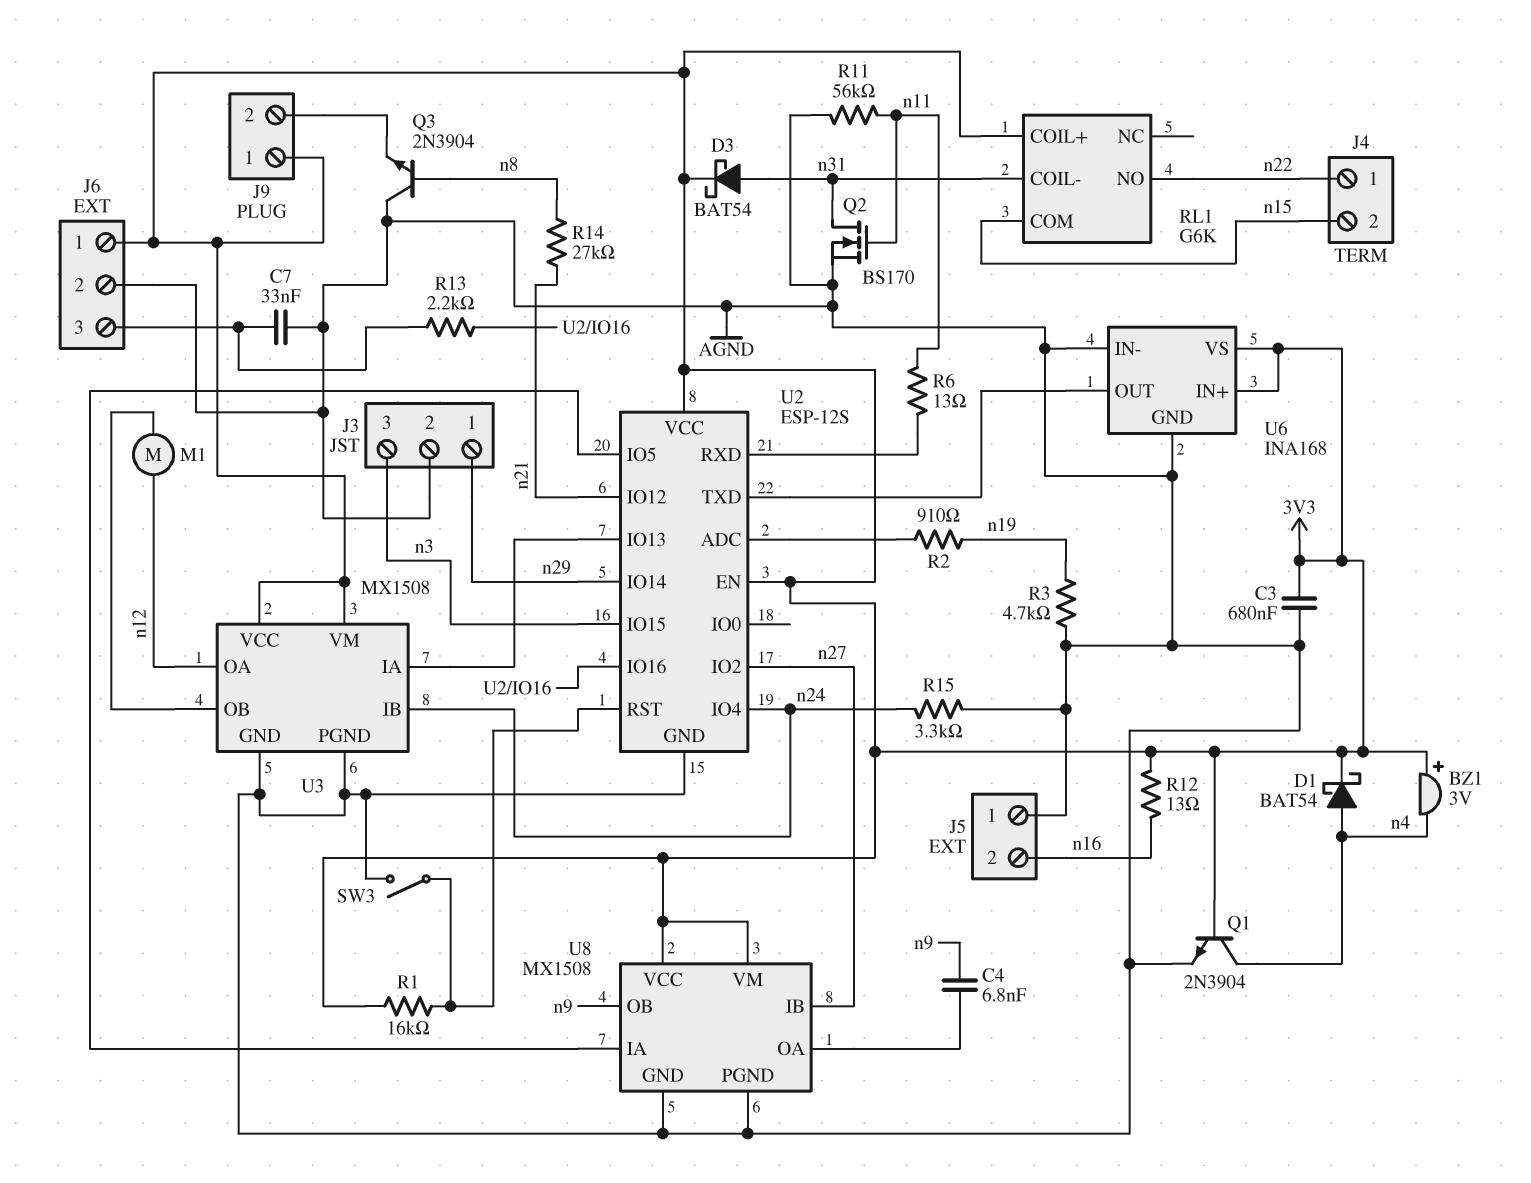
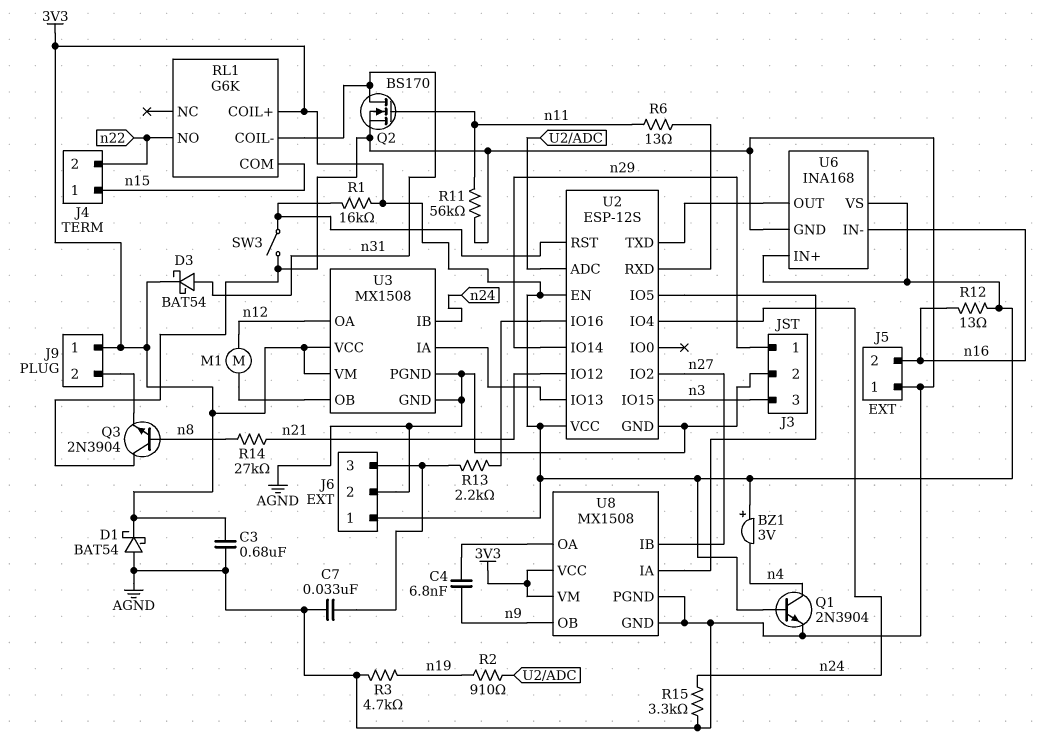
D1: schottky BAT54 (A n4, K 3V3) -> schottky BAT54 (A AGND, K 3V3)
J4 pin 1: n22 -> n15
J4 pin 2: n15 -> n22
U6 pin IN-: AGND -> n16

